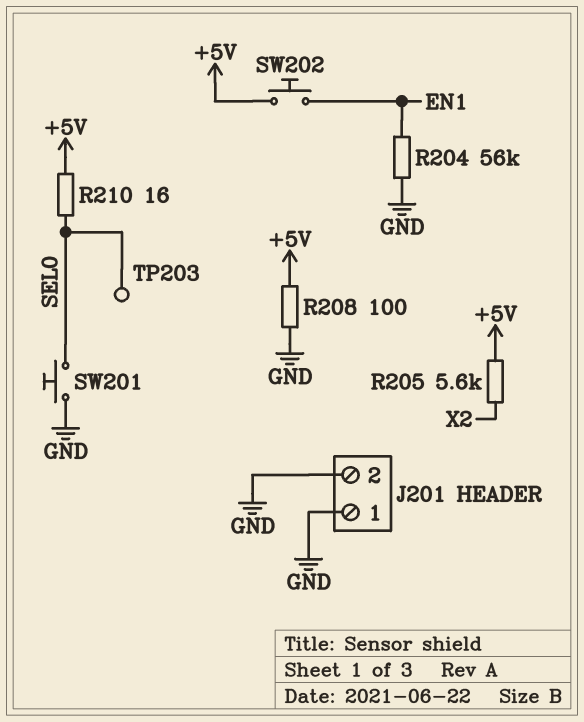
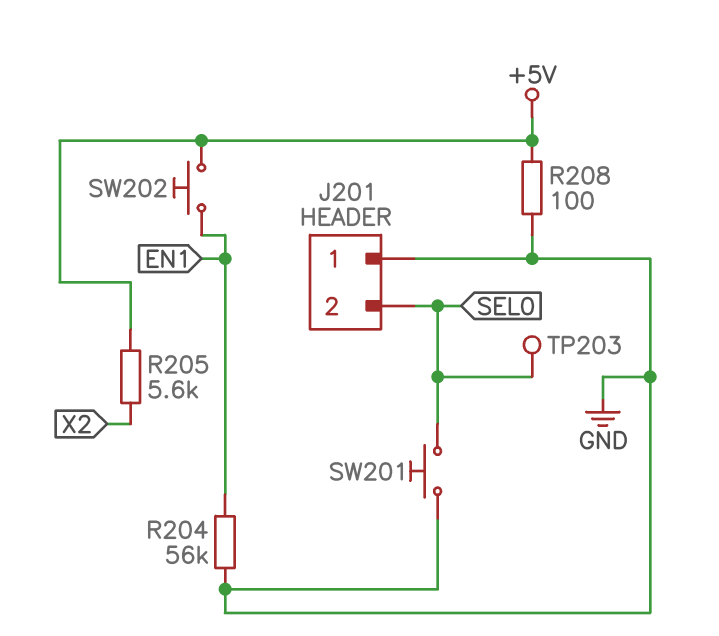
J201 pin 2: GND -> SEL0
R210: 16 (+5V, SEL0) -> none

